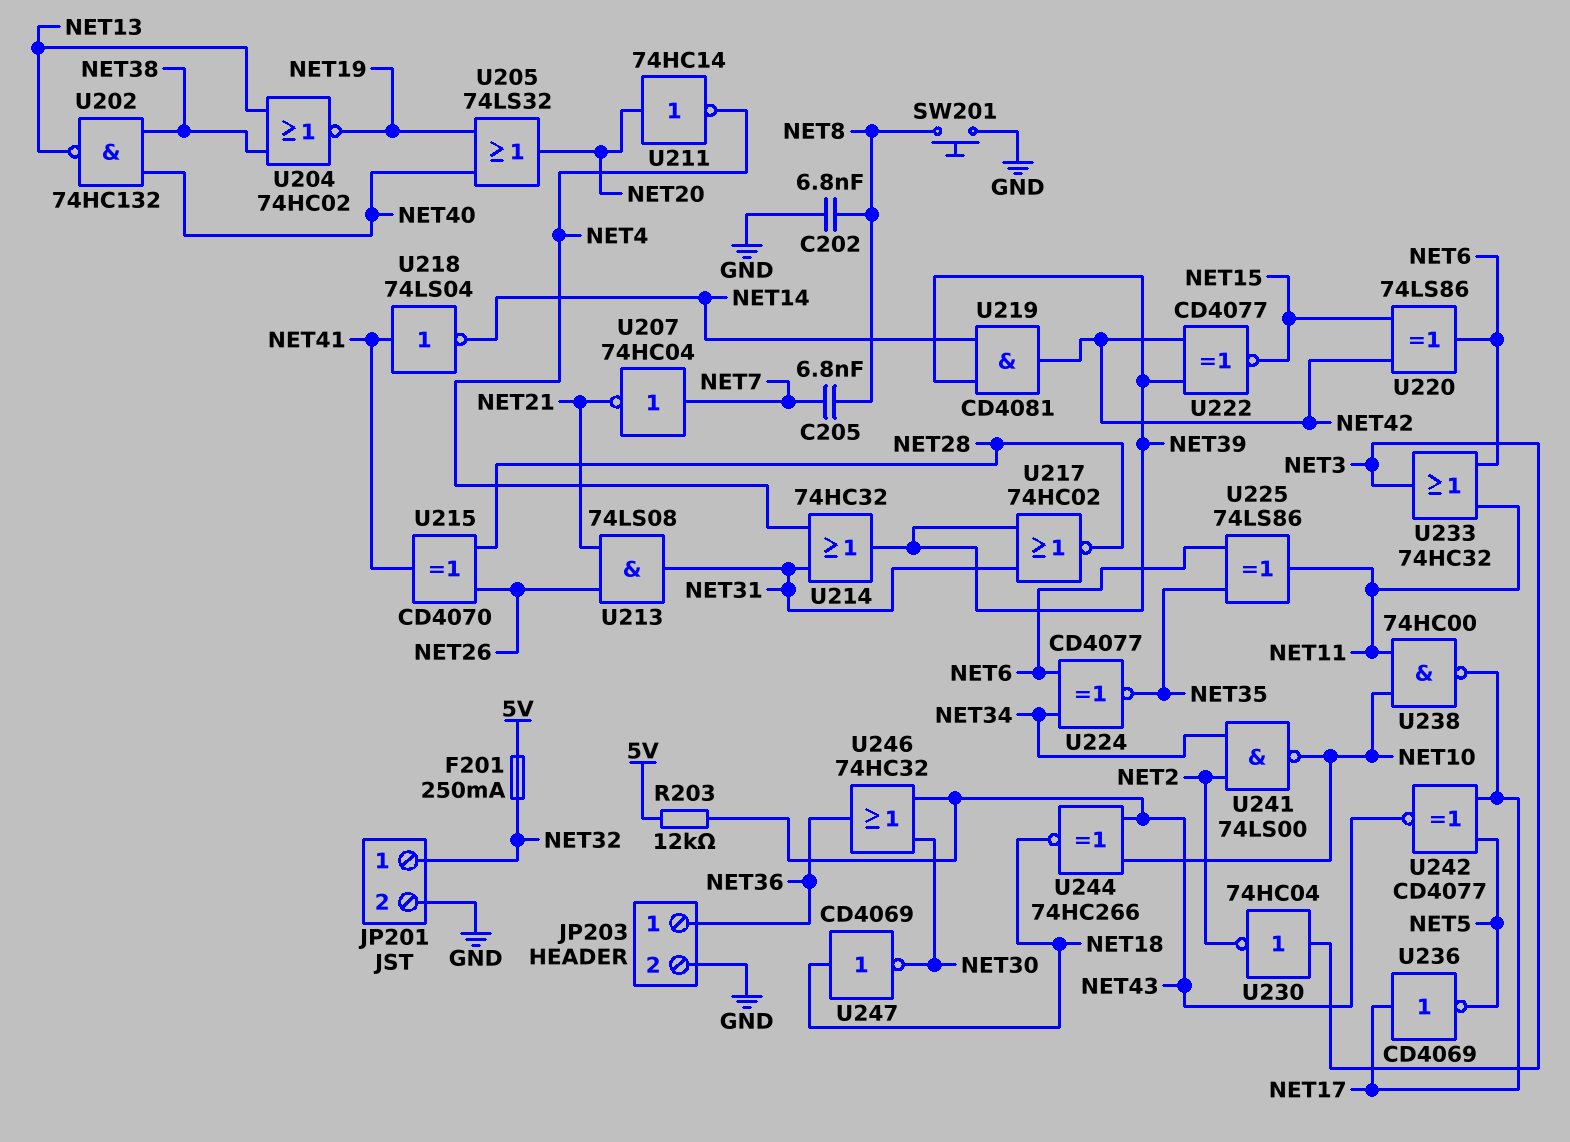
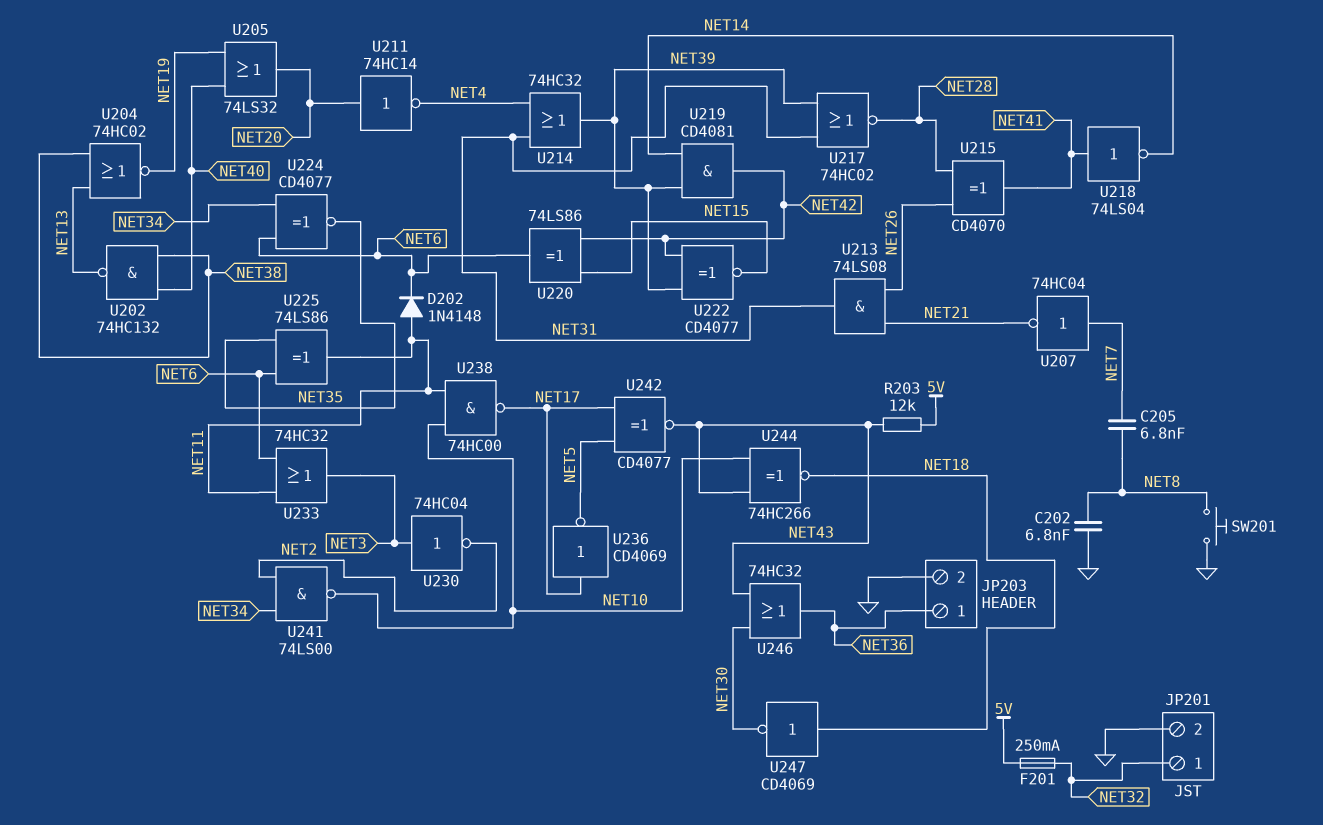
D202: none -> diode 1N4148 (A NET11, K NET6)

